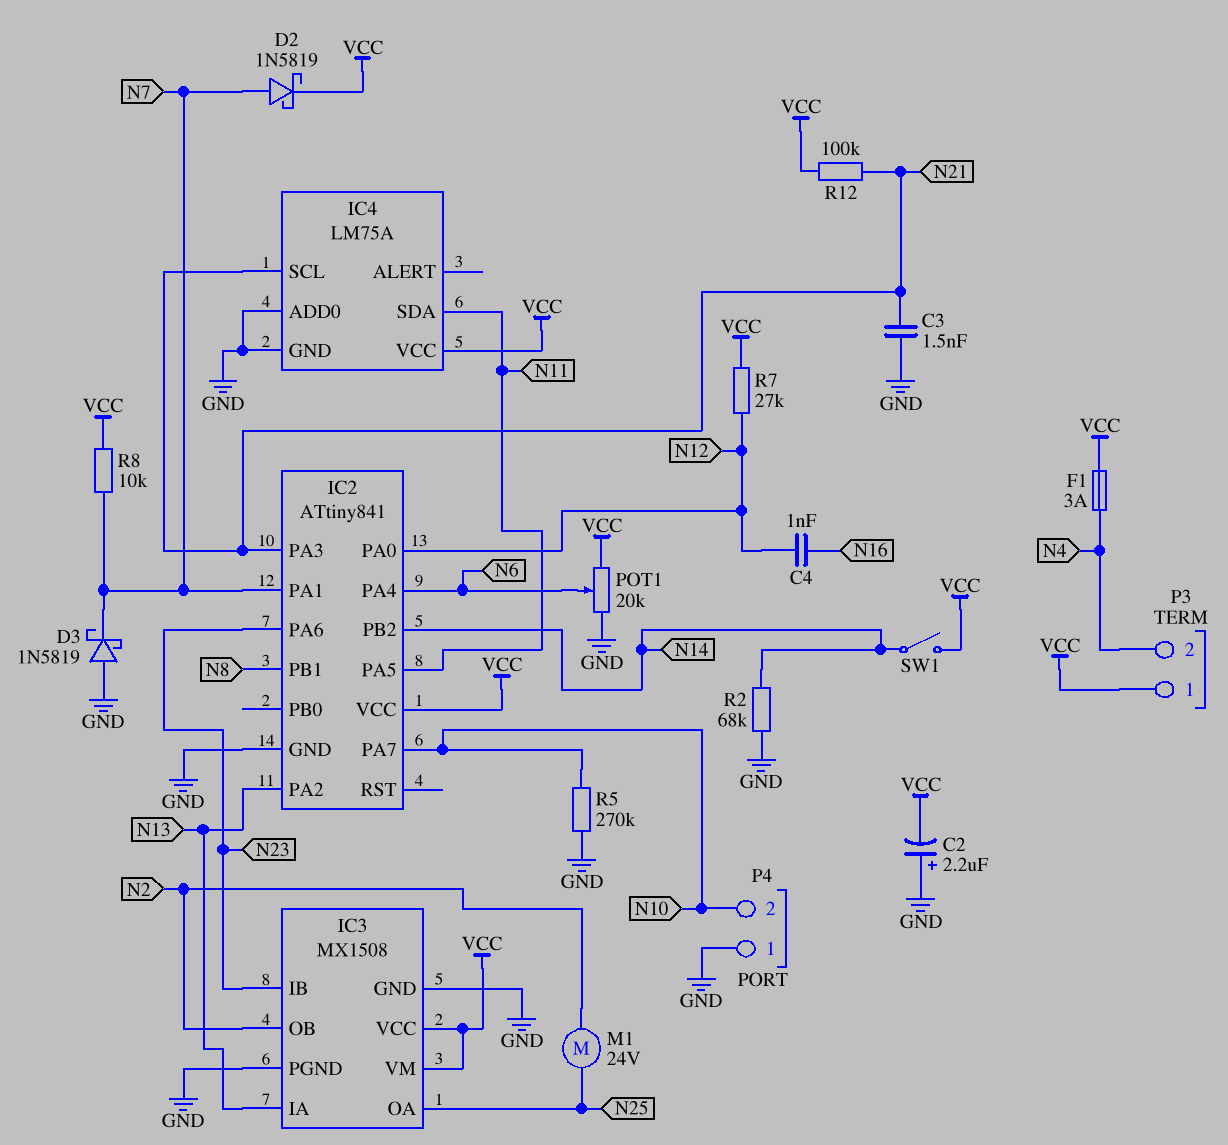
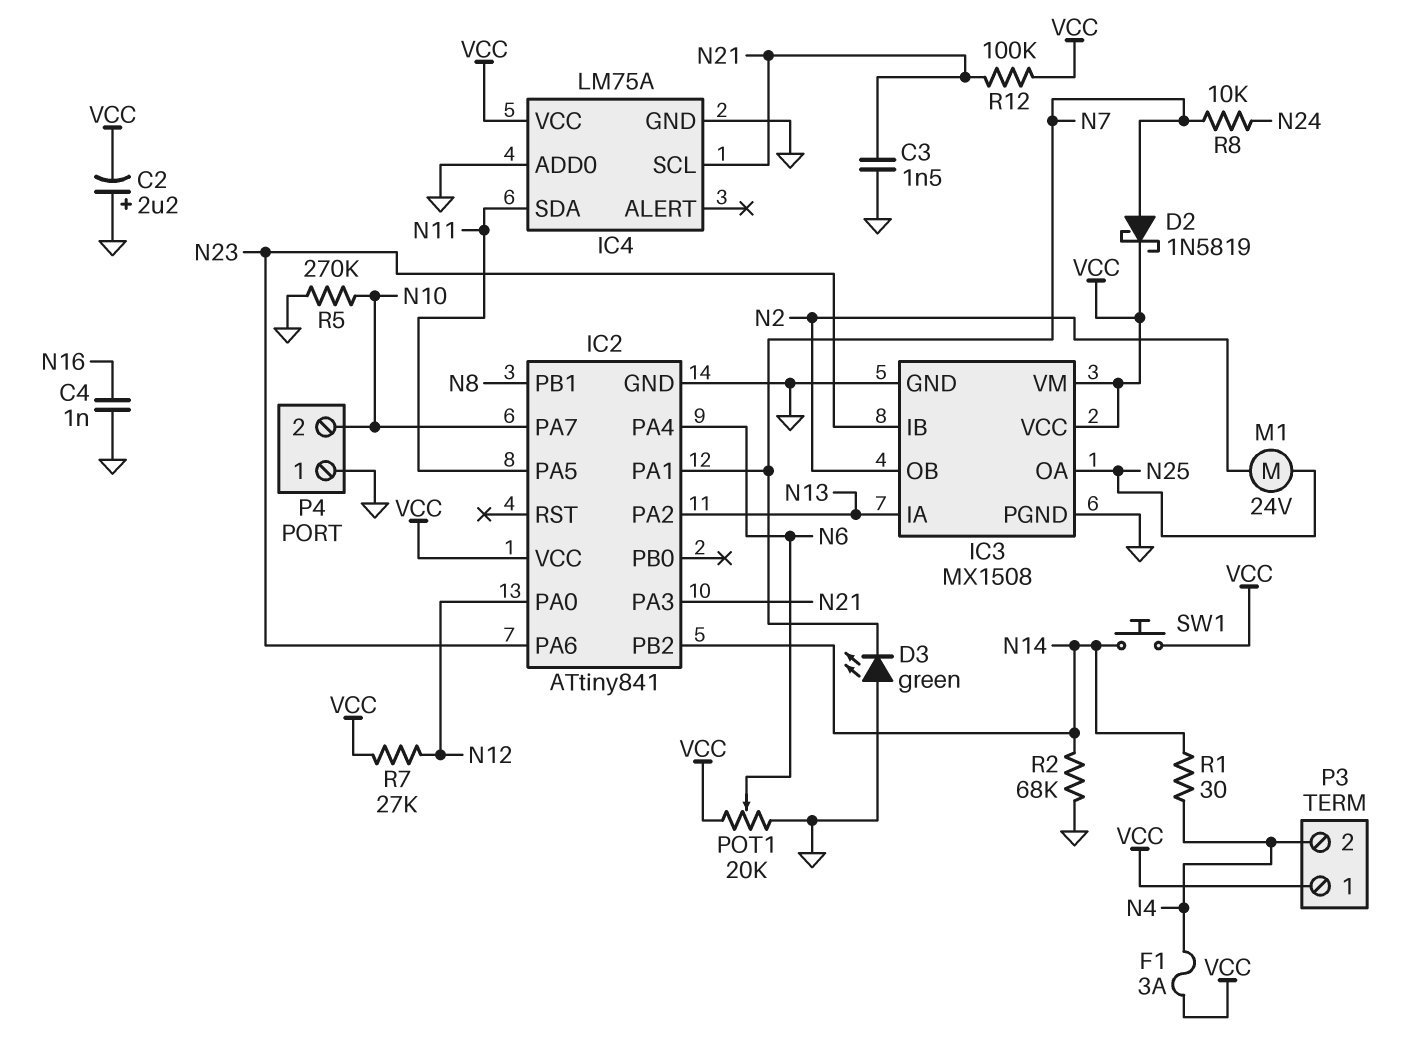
C4: 1nF (N12, N16) -> 1nF (GND, N16)
D3: schottky 1N5819 (A GND, K N7) -> LED green (A GND, K N7)
R1: none -> 30 (N4, N14)
R8: 10k (N7, VCC) -> 10k (N7, N24)
SW1: switch (N14, VCC) -> button (N14, VCC)

